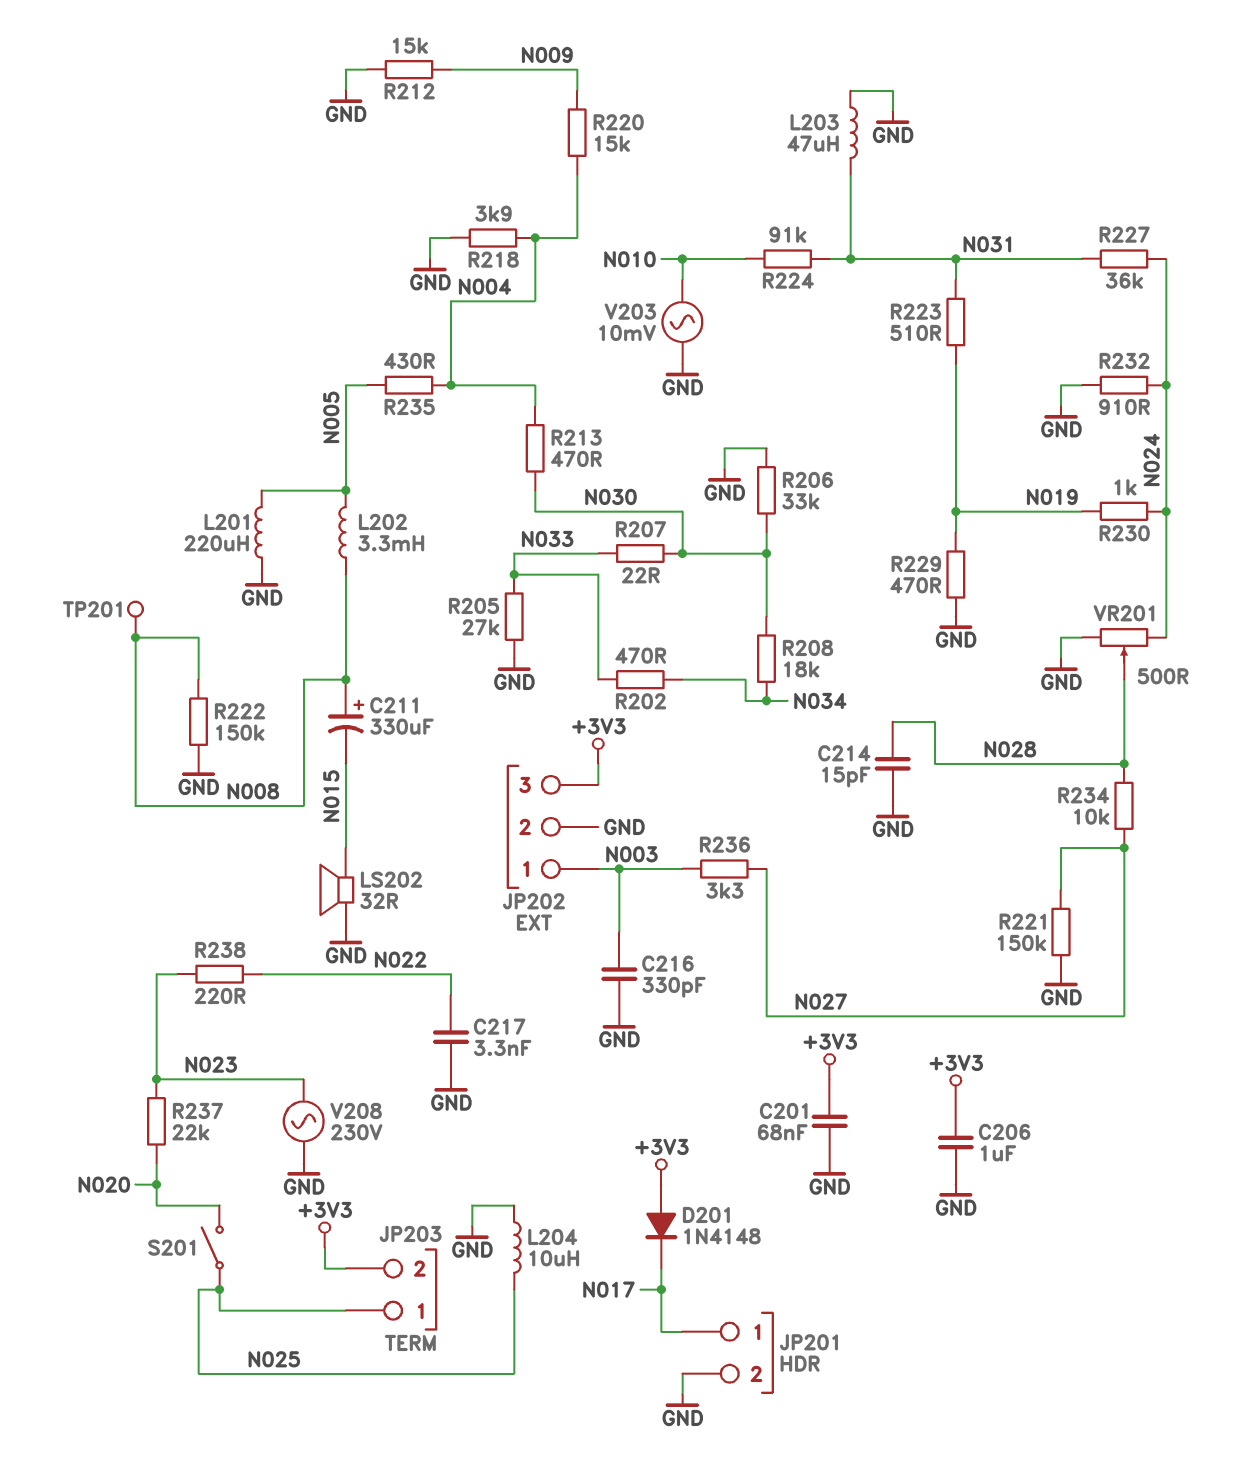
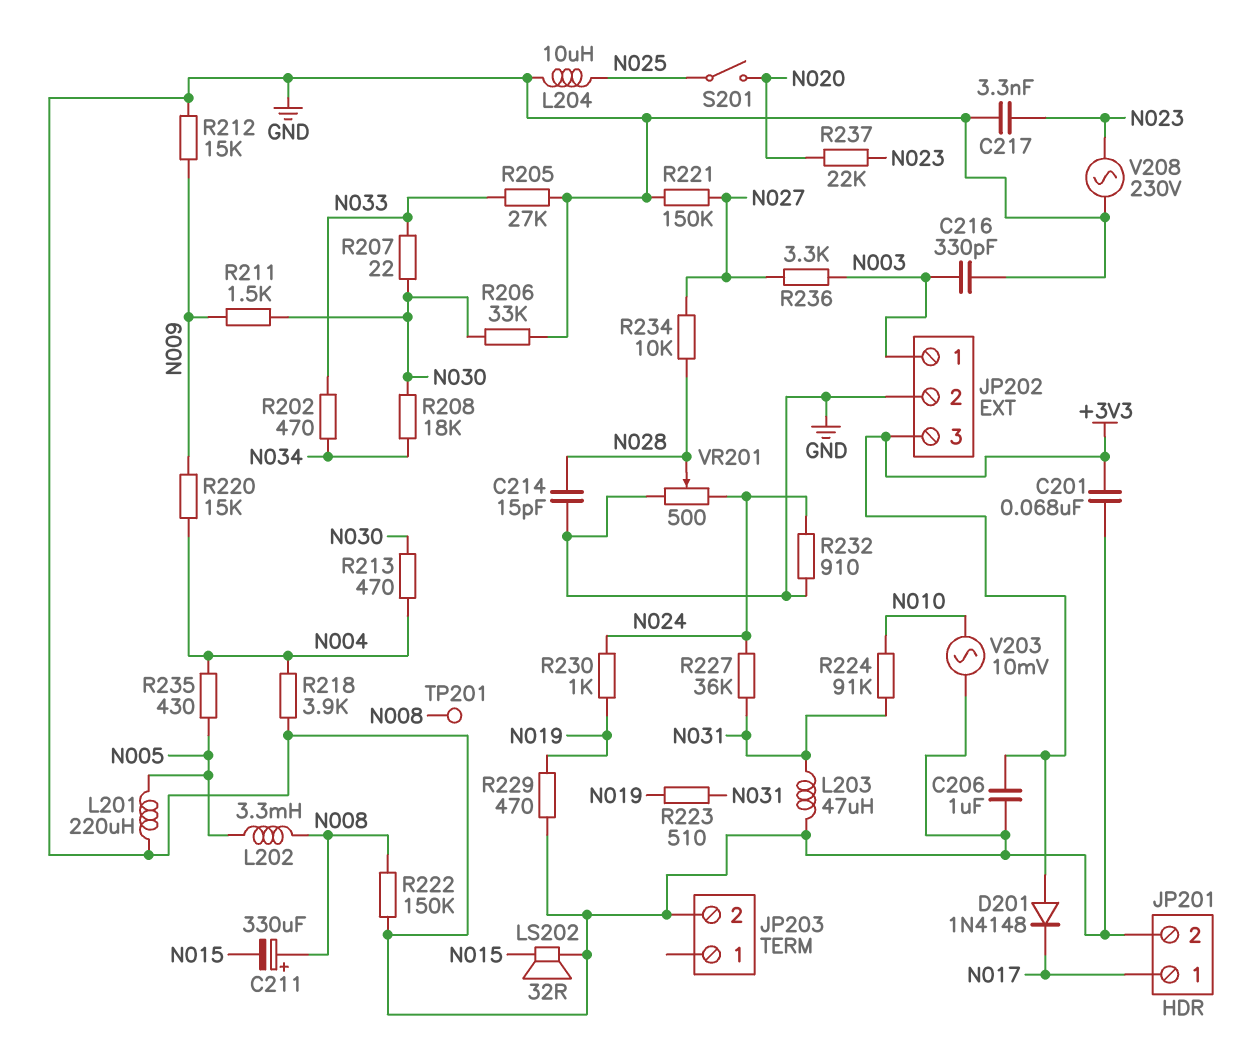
C217: 3.3nF (GND, N022) -> 3.3nF (GND, N023)
JP203 pin 1: N025 -> none
JP203 pin 2: +3V3 -> GND
R211: none -> 1.5k (N009, N030)
R238: 220 (N022, N023) -> none

